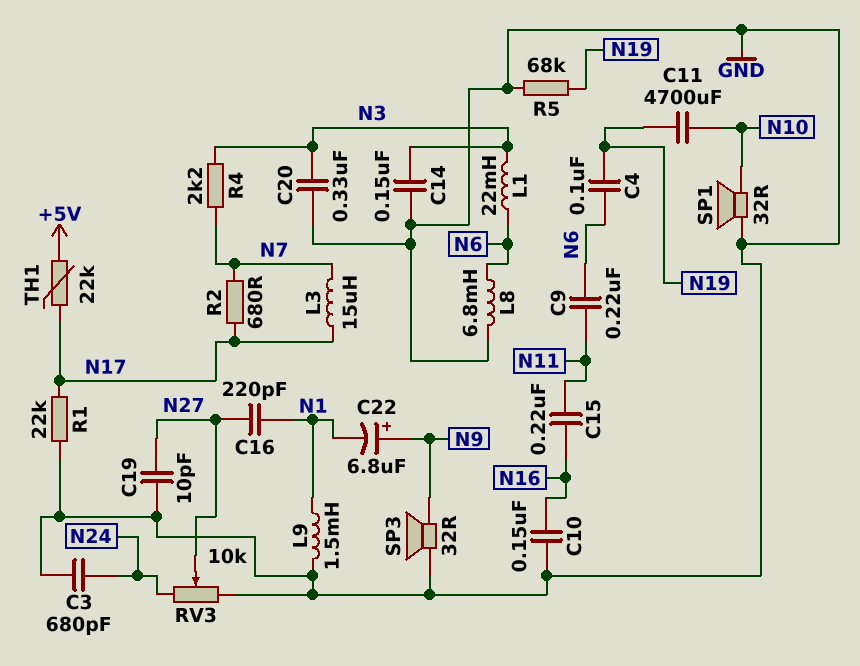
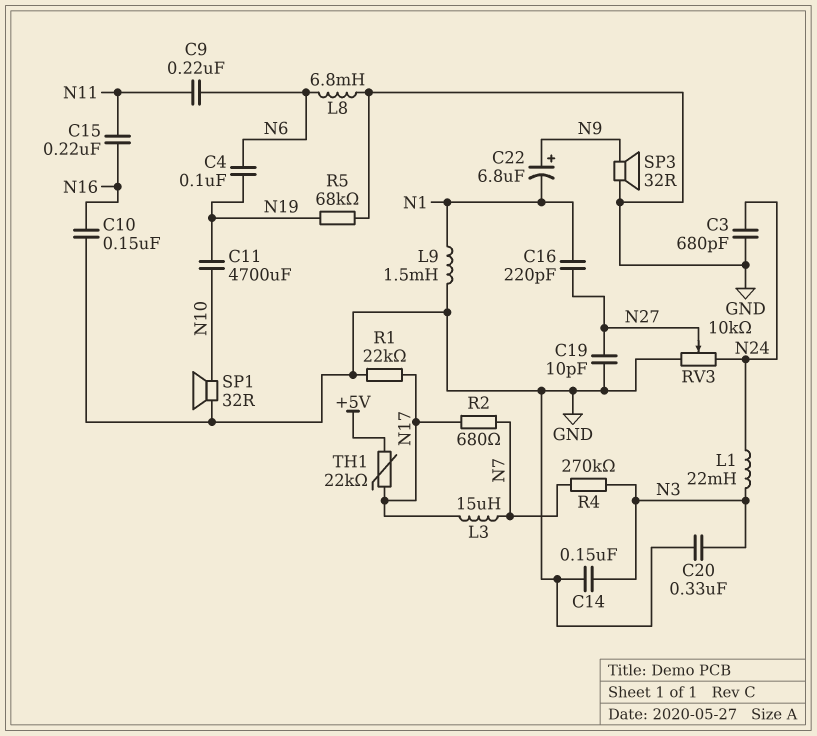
L1: 22mH (N3, N6) -> 22mH (N3, N24)
R4: 2.2k (N3, N7) -> 270k (N3, N7)

